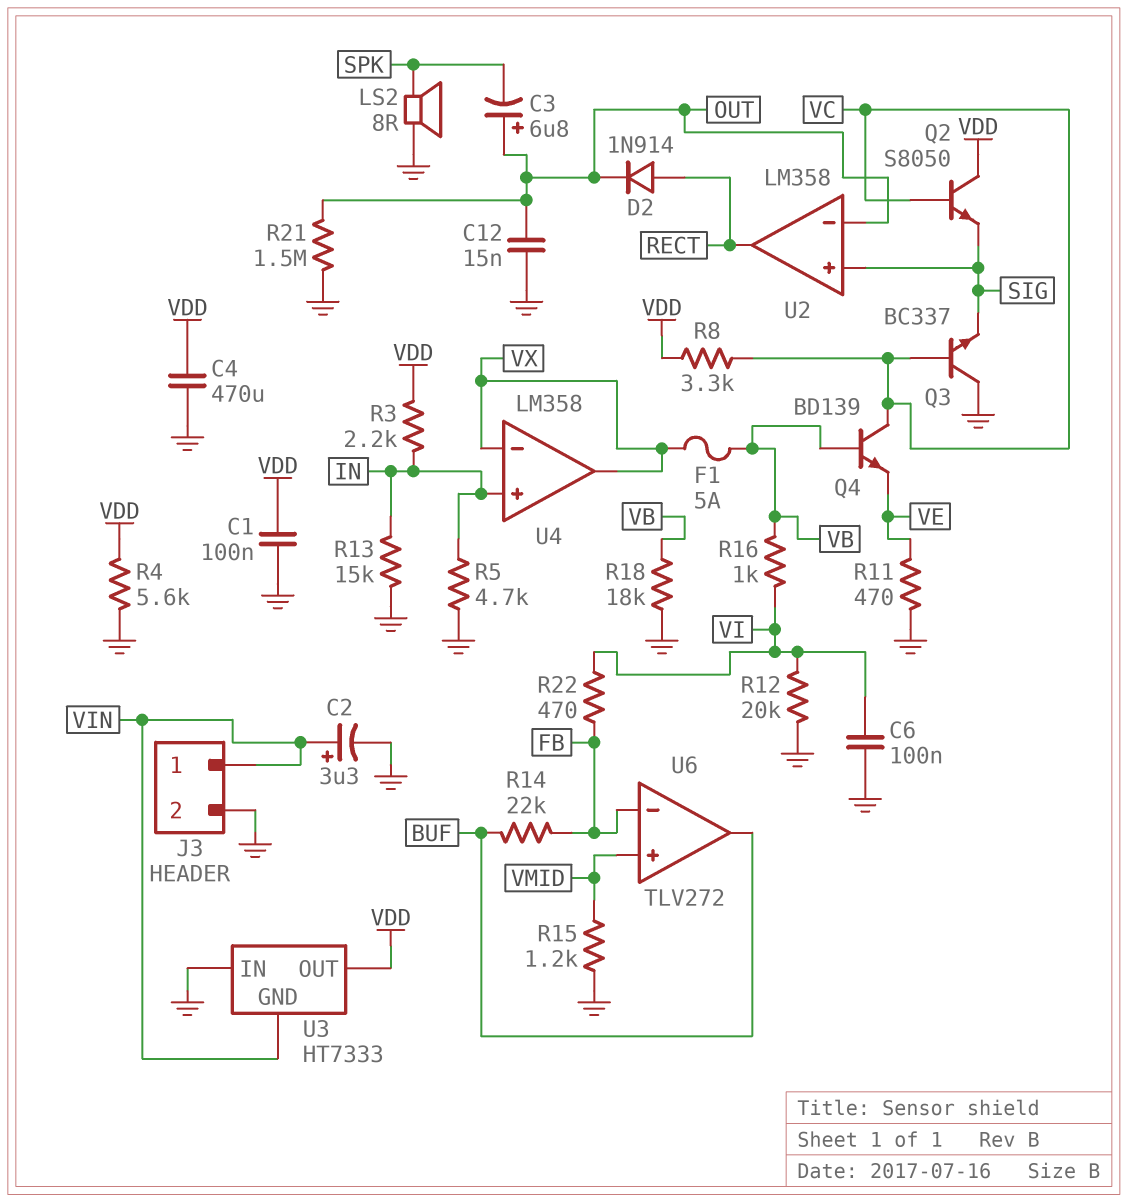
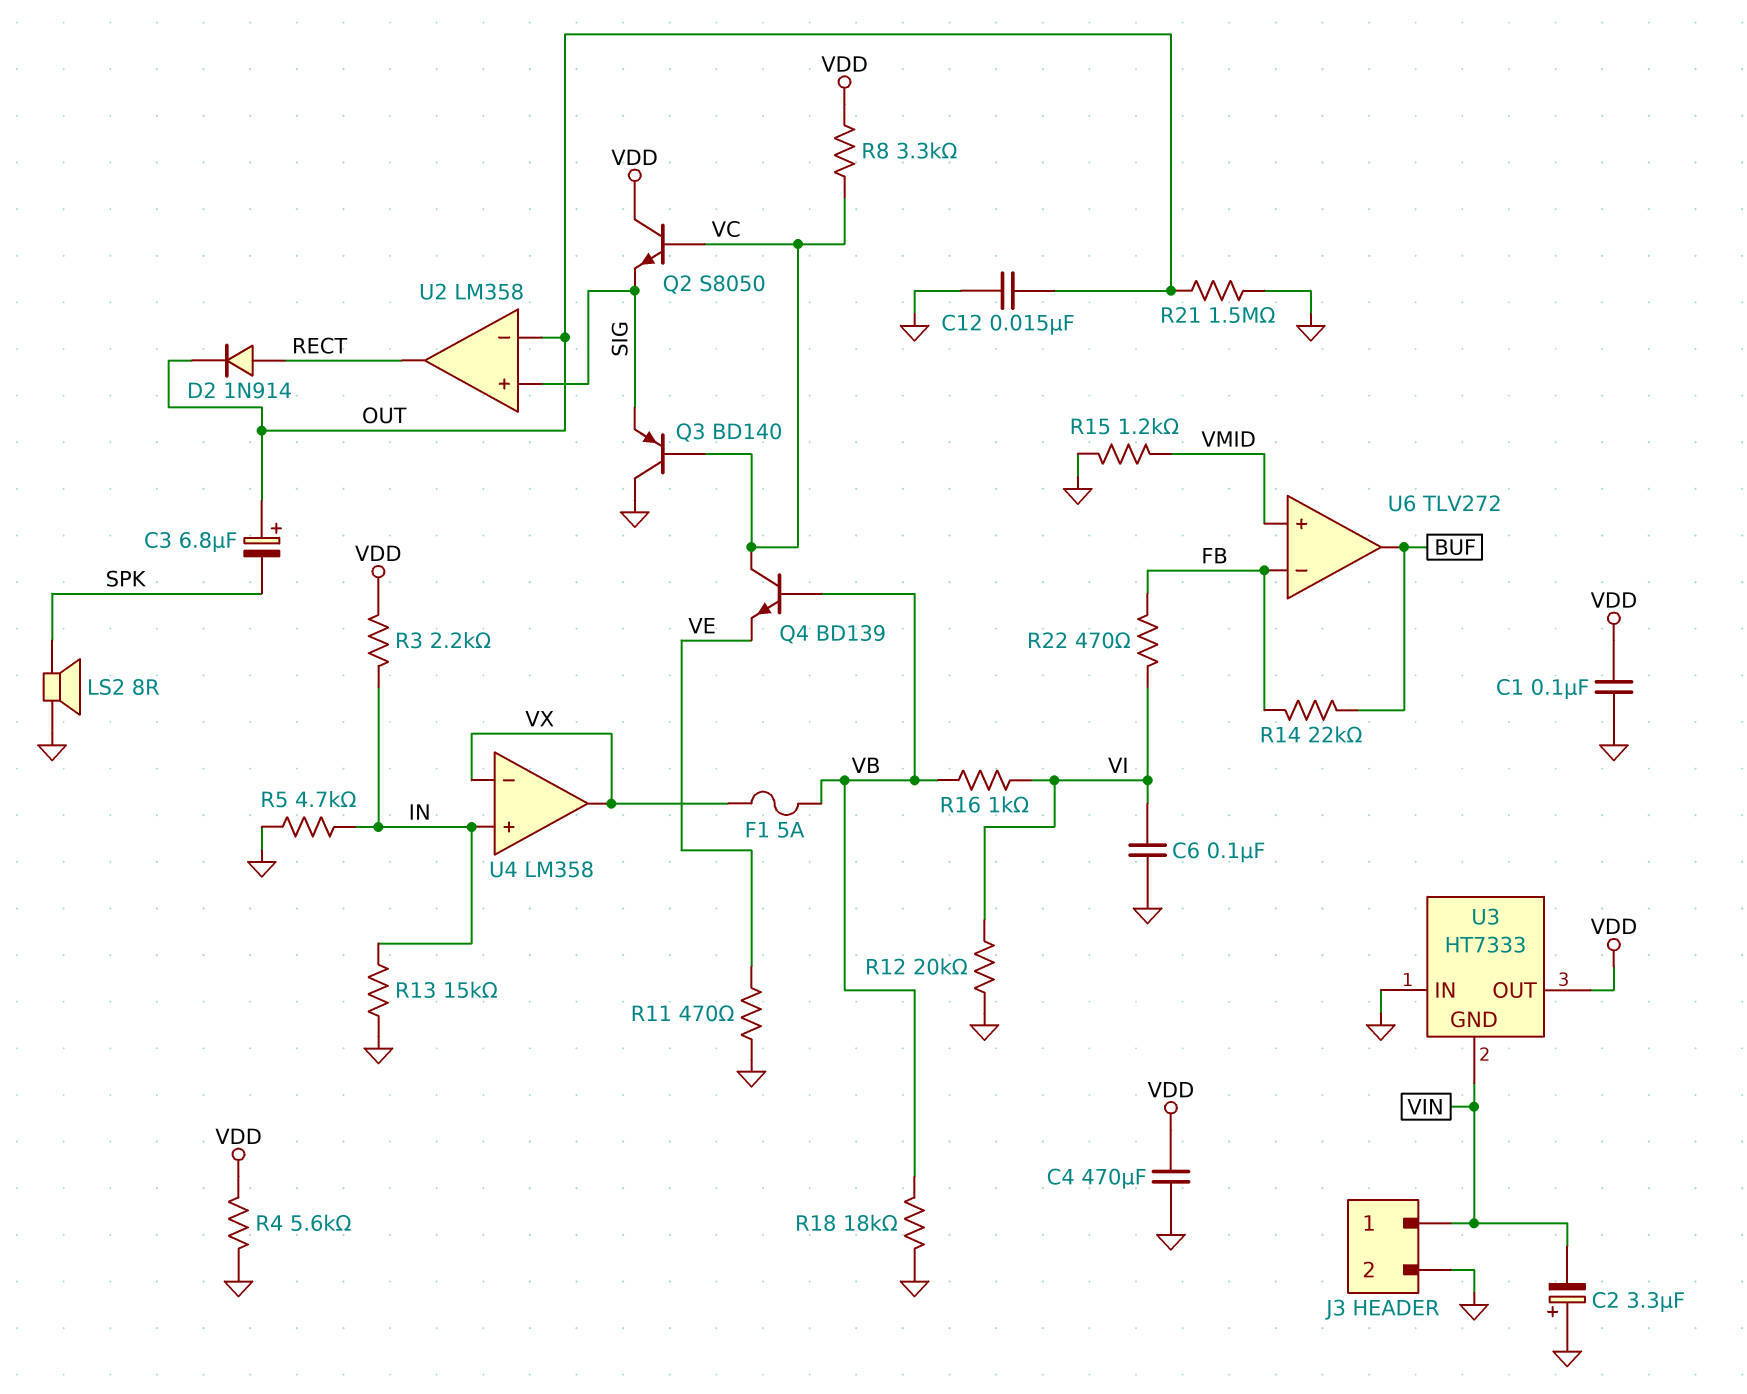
C2: 3.3uF (plus VIN, minus GND) -> 3.3uF (plus GND, minus VIN)
Q3: NPN BC337 (B VC, C GND, E SIG) -> PNP BD140 (B VC, C GND, E SIG)

